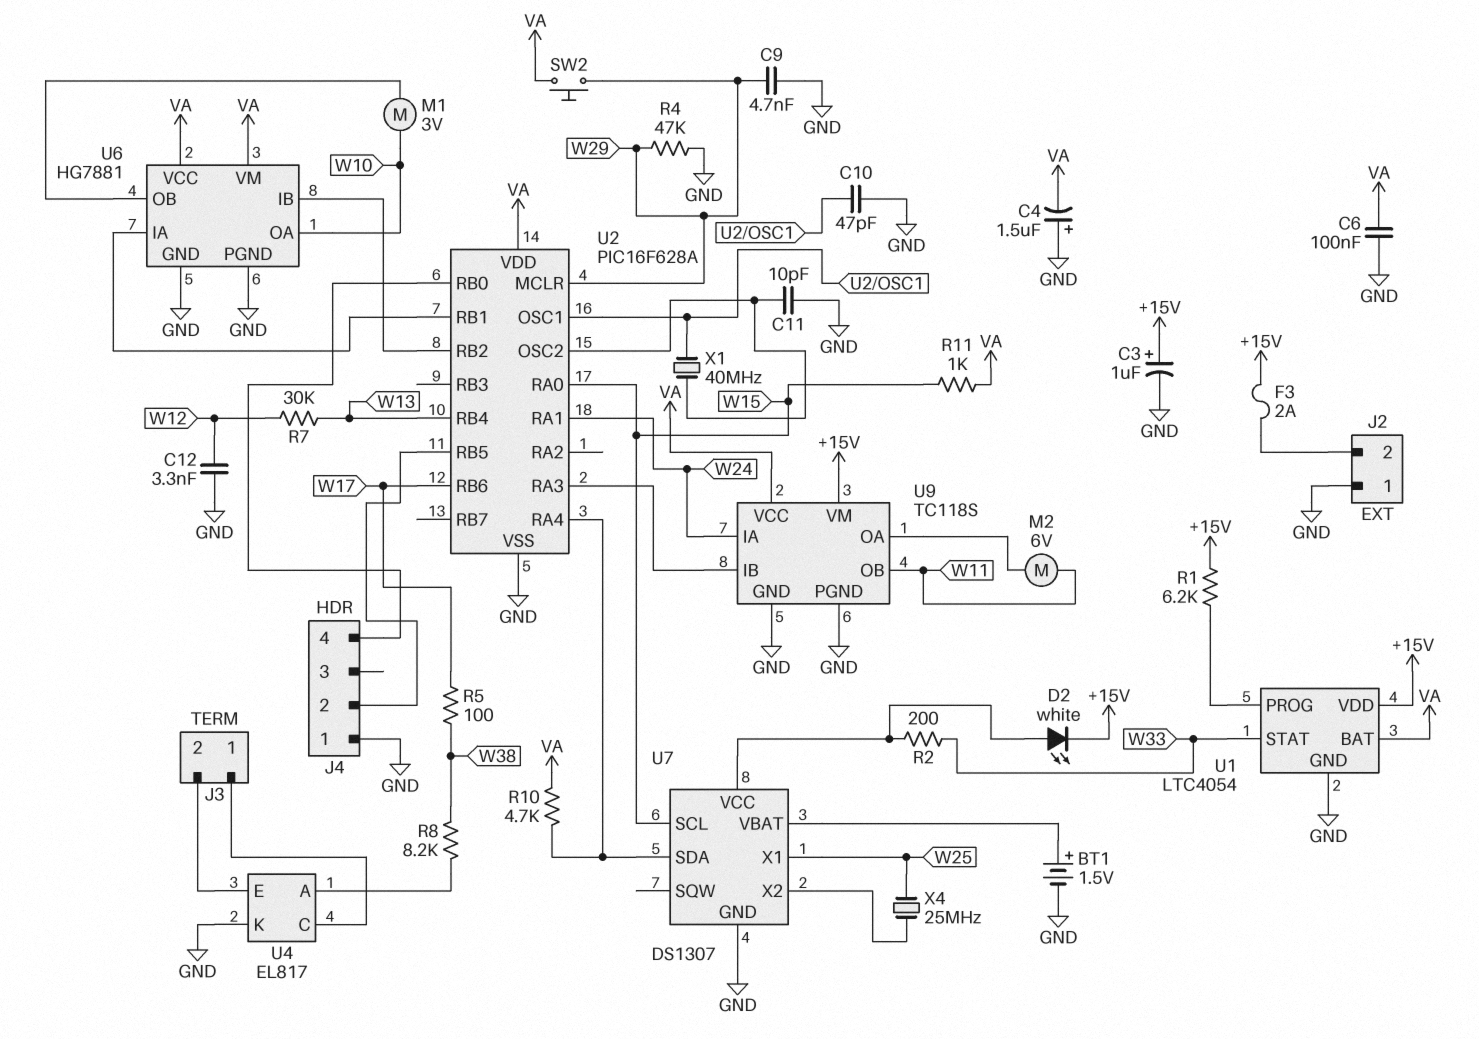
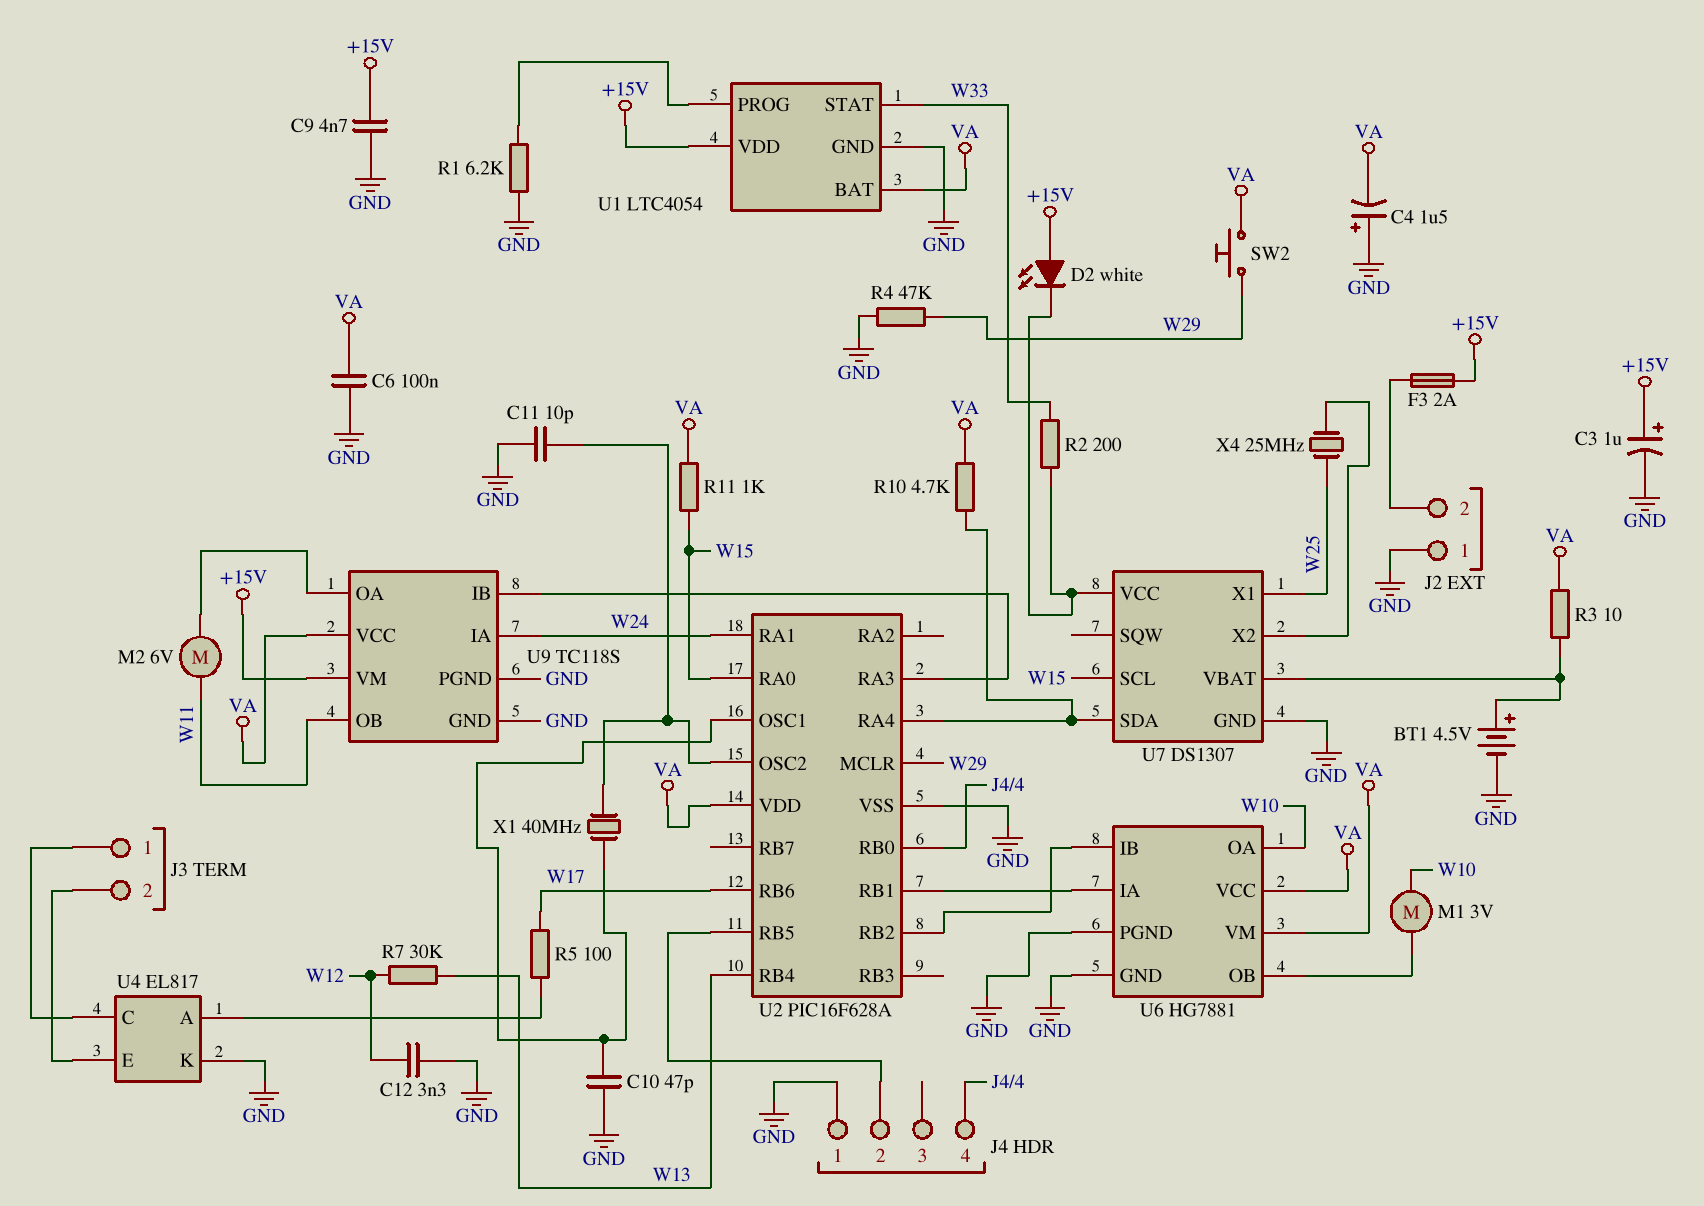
BT1: 1.5V (plus U7/VBAT, minus GND) -> 4.5V (plus U7/VBAT, minus GND)
C9: 4.7nF (GND, W29) -> 4.7nF (+15V, GND)
D2: LED white (A U7/VCC, K +15V) -> LED white (A +15V, K U7/VCC)
R1: 6.2k (+15V, U1/PROG) -> 6.2k (GND, U1/PROG)
R3: none -> 10 (U7/VBAT, VA)
R5: 100 (W17, W38) -> 100 (U4/A, W17)
R8: 8.2k (U4/A, W38) -> none

